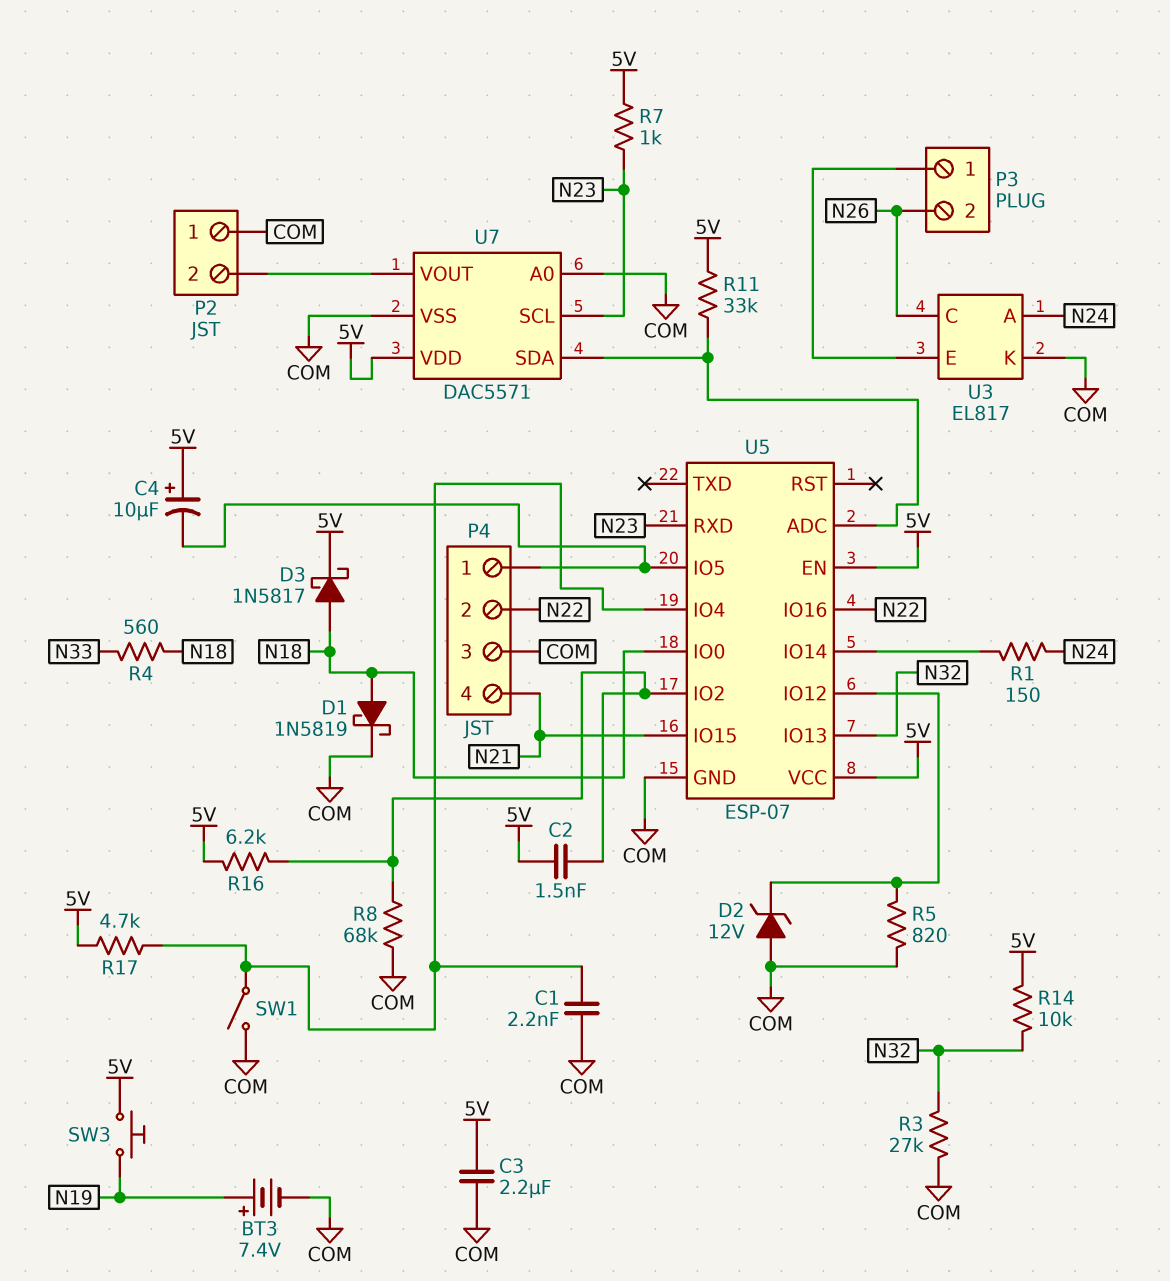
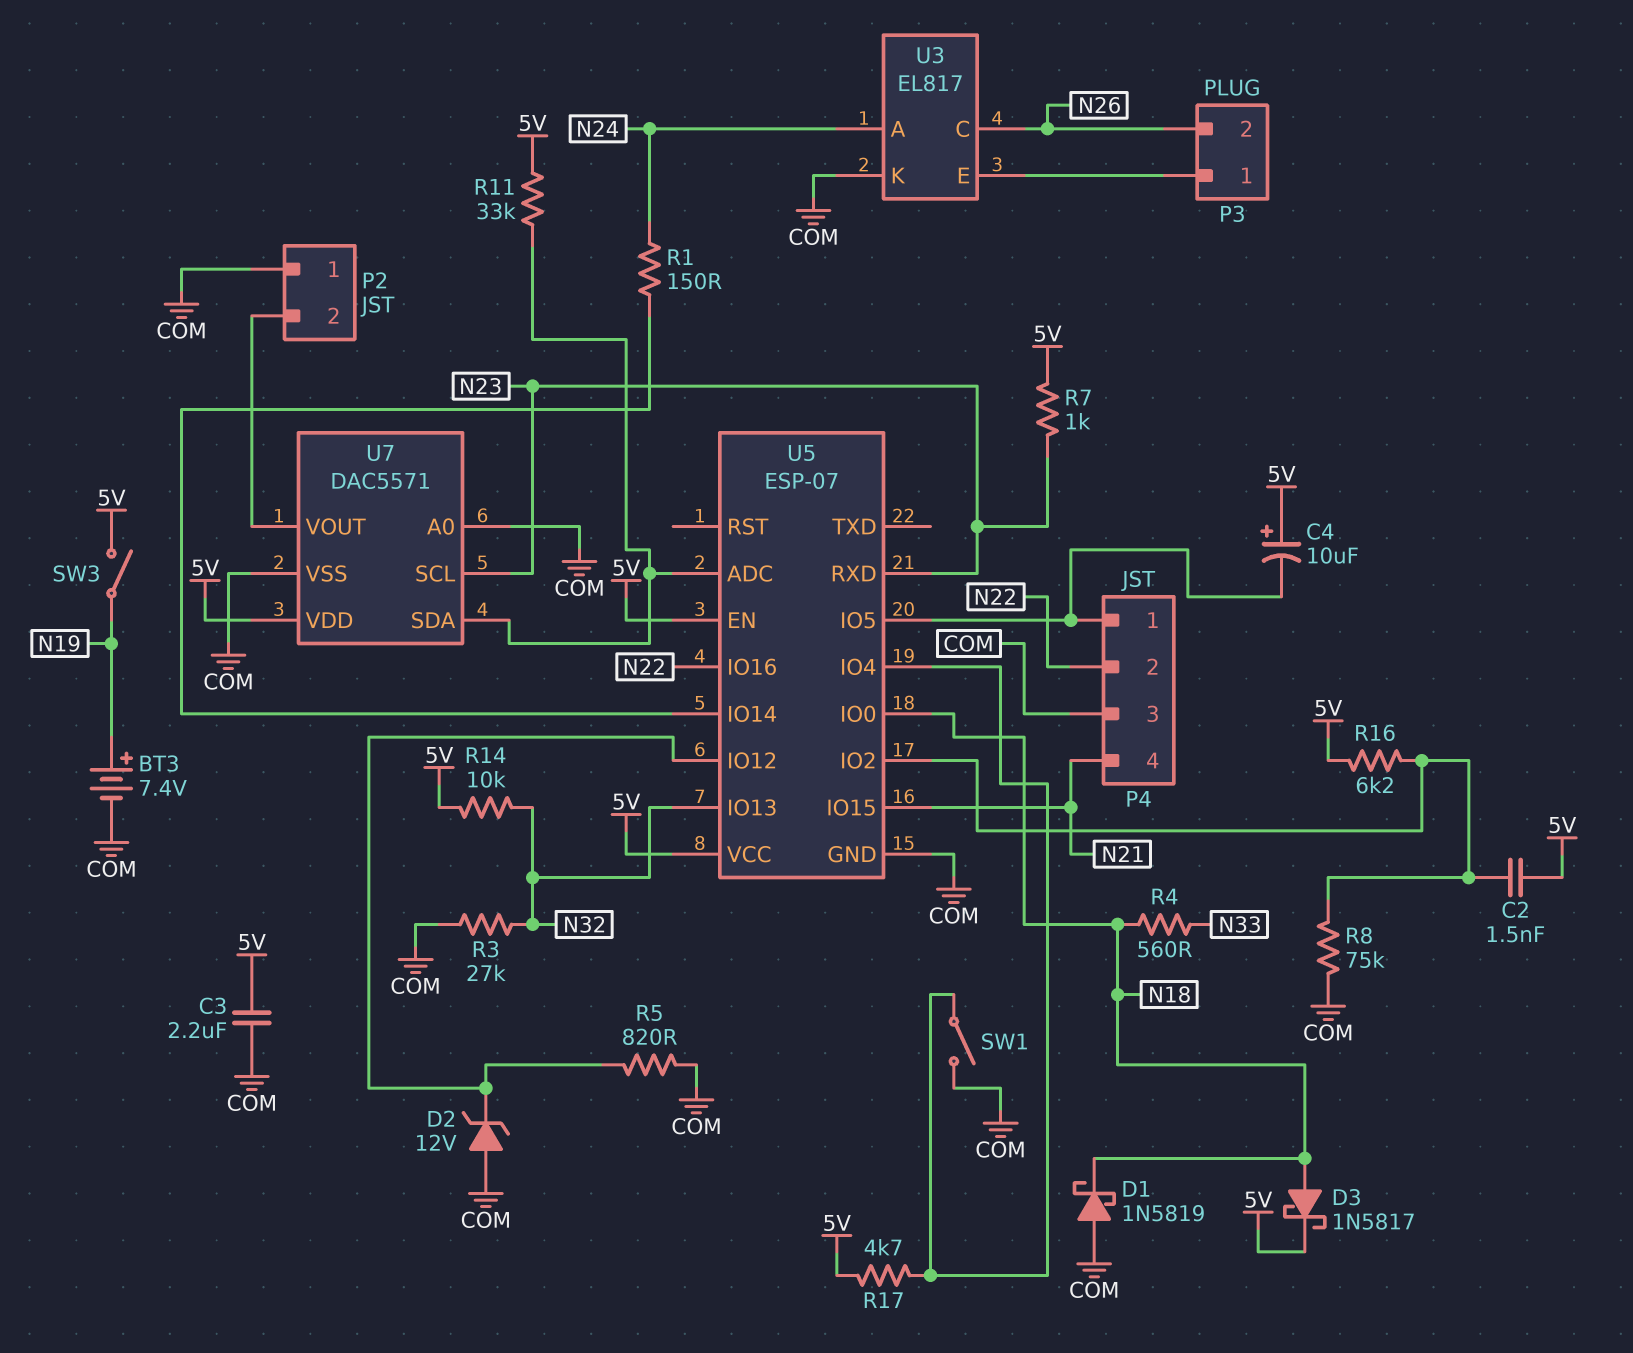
C1: 2.2nF (COM, U5/IO4) -> none
D1: schottky 1N5819 (A N18, K COM) -> schottky 1N5819 (A COM, K N18)
R8: 68k (COM, U5/IO2) -> 75k (COM, U5/IO2)
SW3: button (5V, N19) -> switch (5V, N19)

